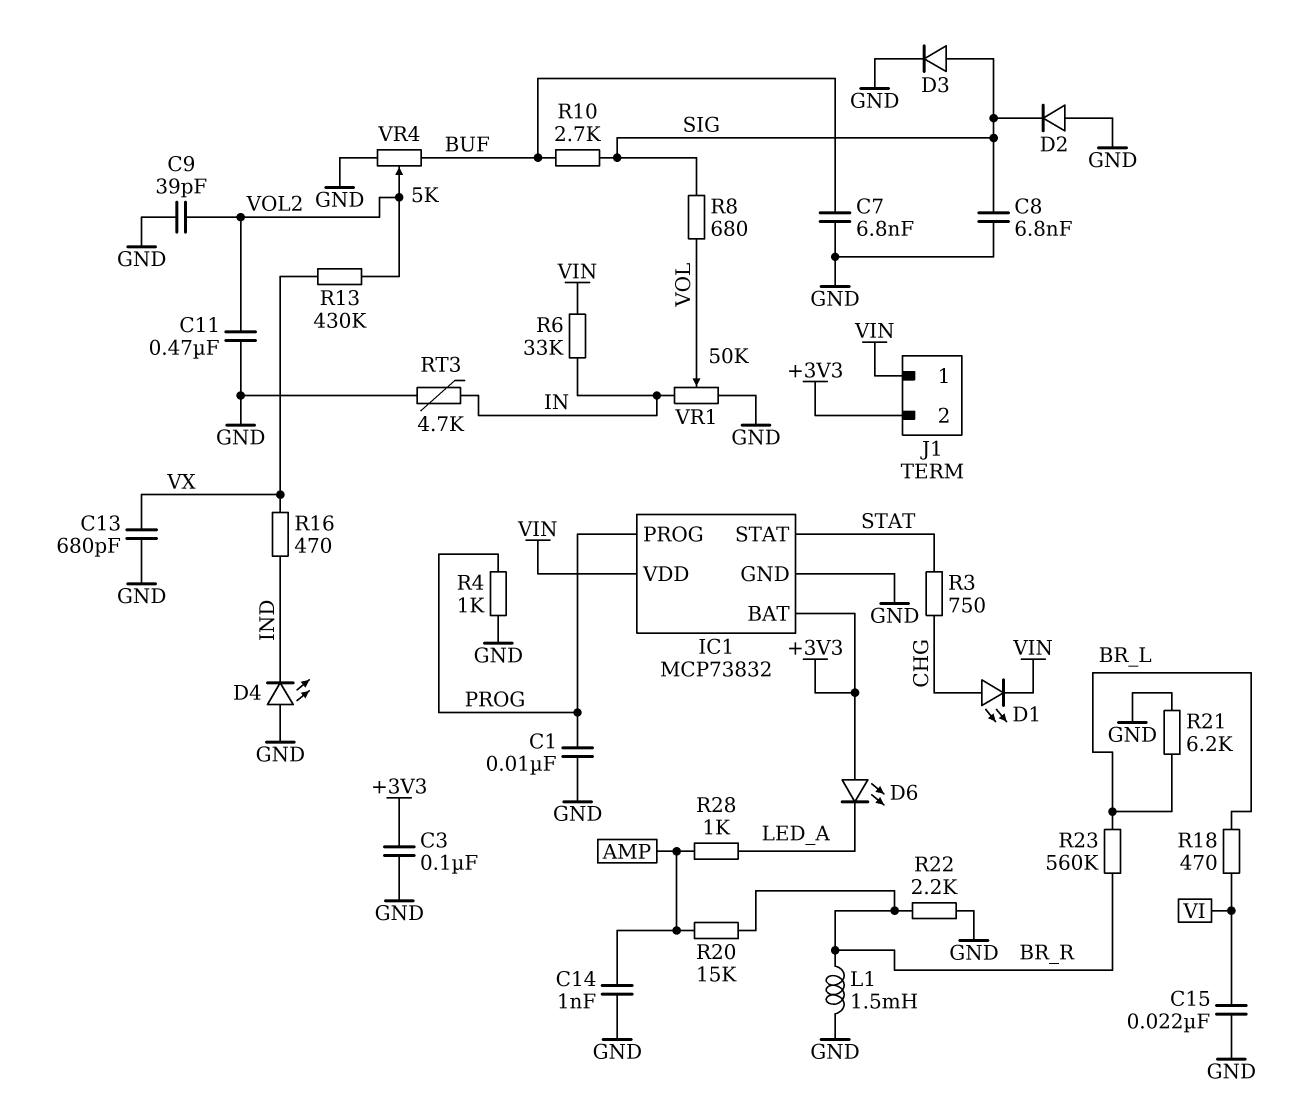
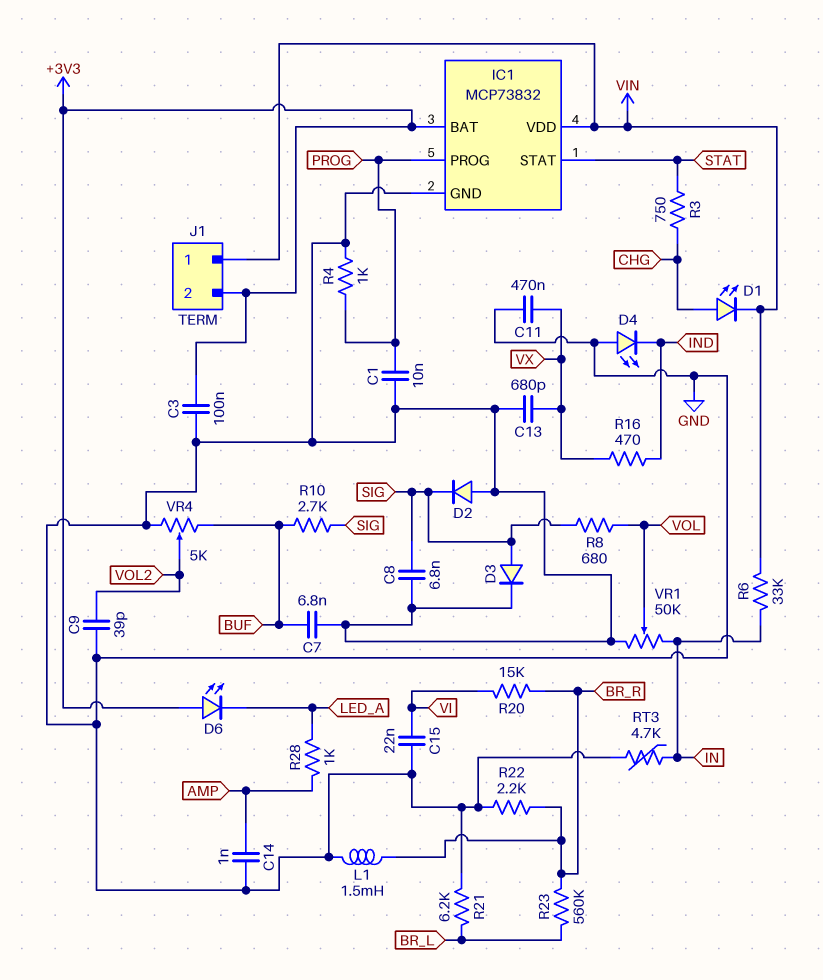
C11: 470nF (GND, VOL2) -> 470nF (GND, VX)
R13: 430k (VOL2, VX) -> none
R18: 470 (BR_L, VI) -> none
R20: 15k (AMP, BR_R) -> 15k (BR_R, VI)

